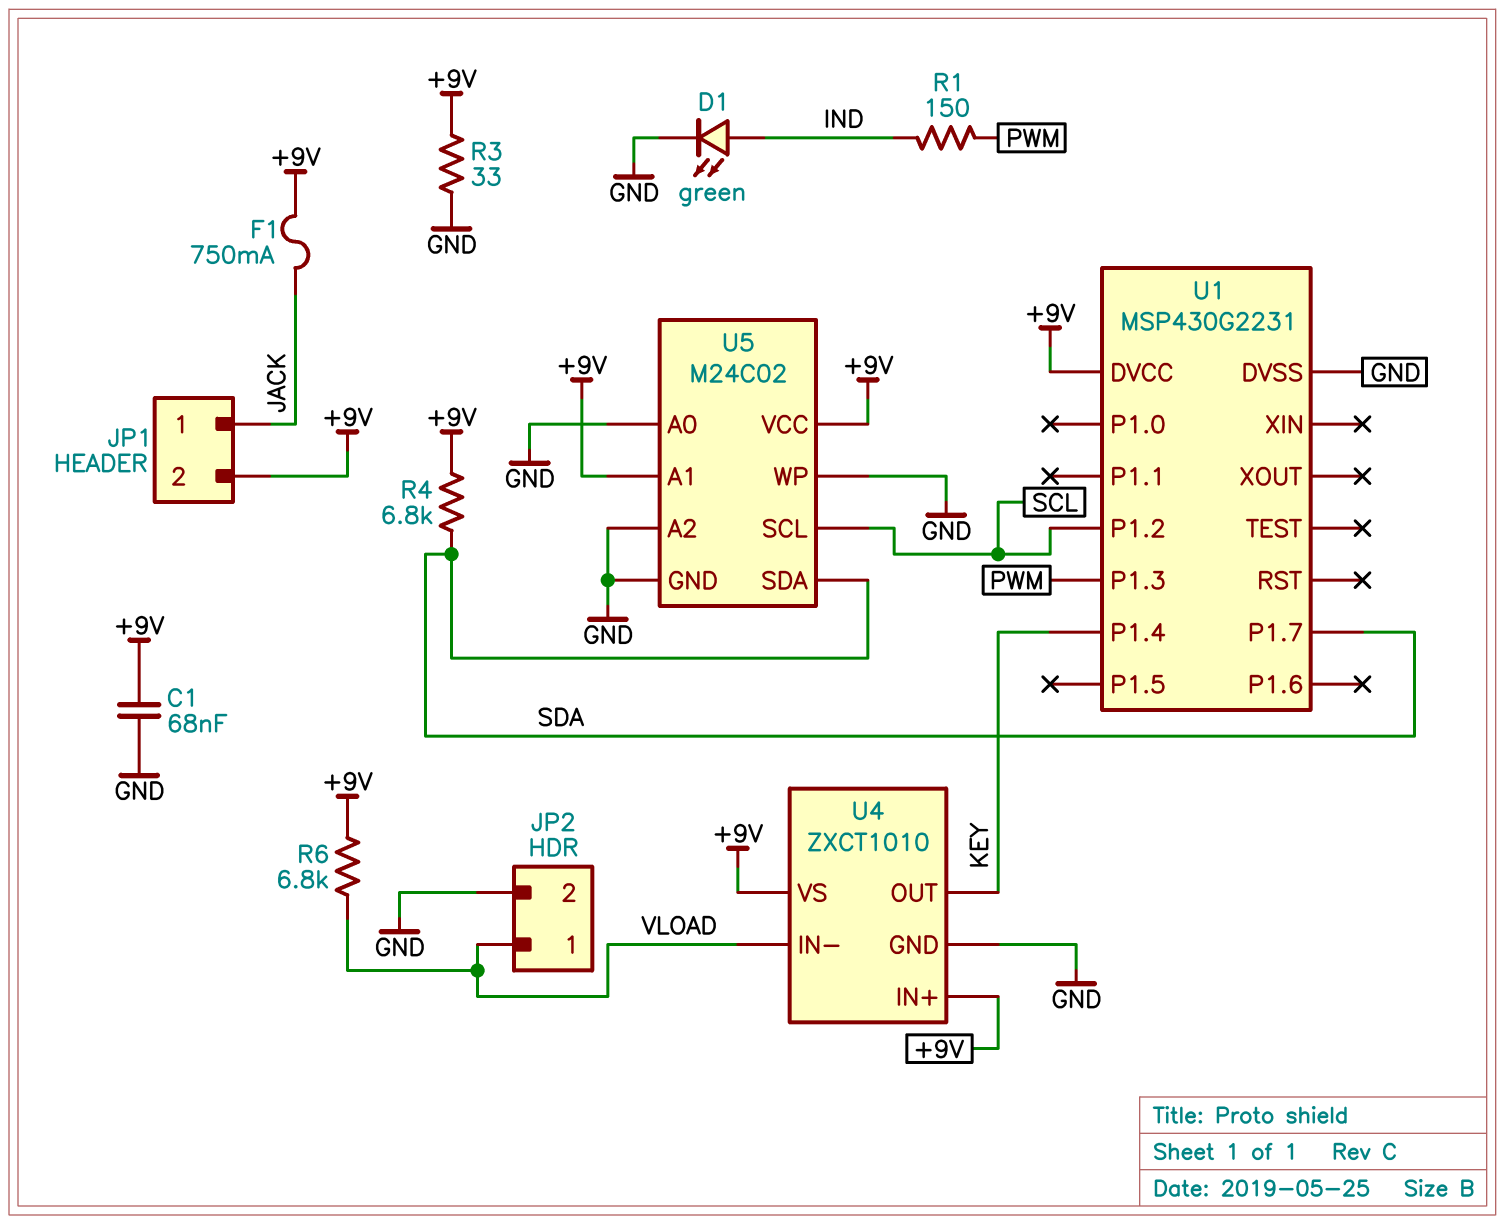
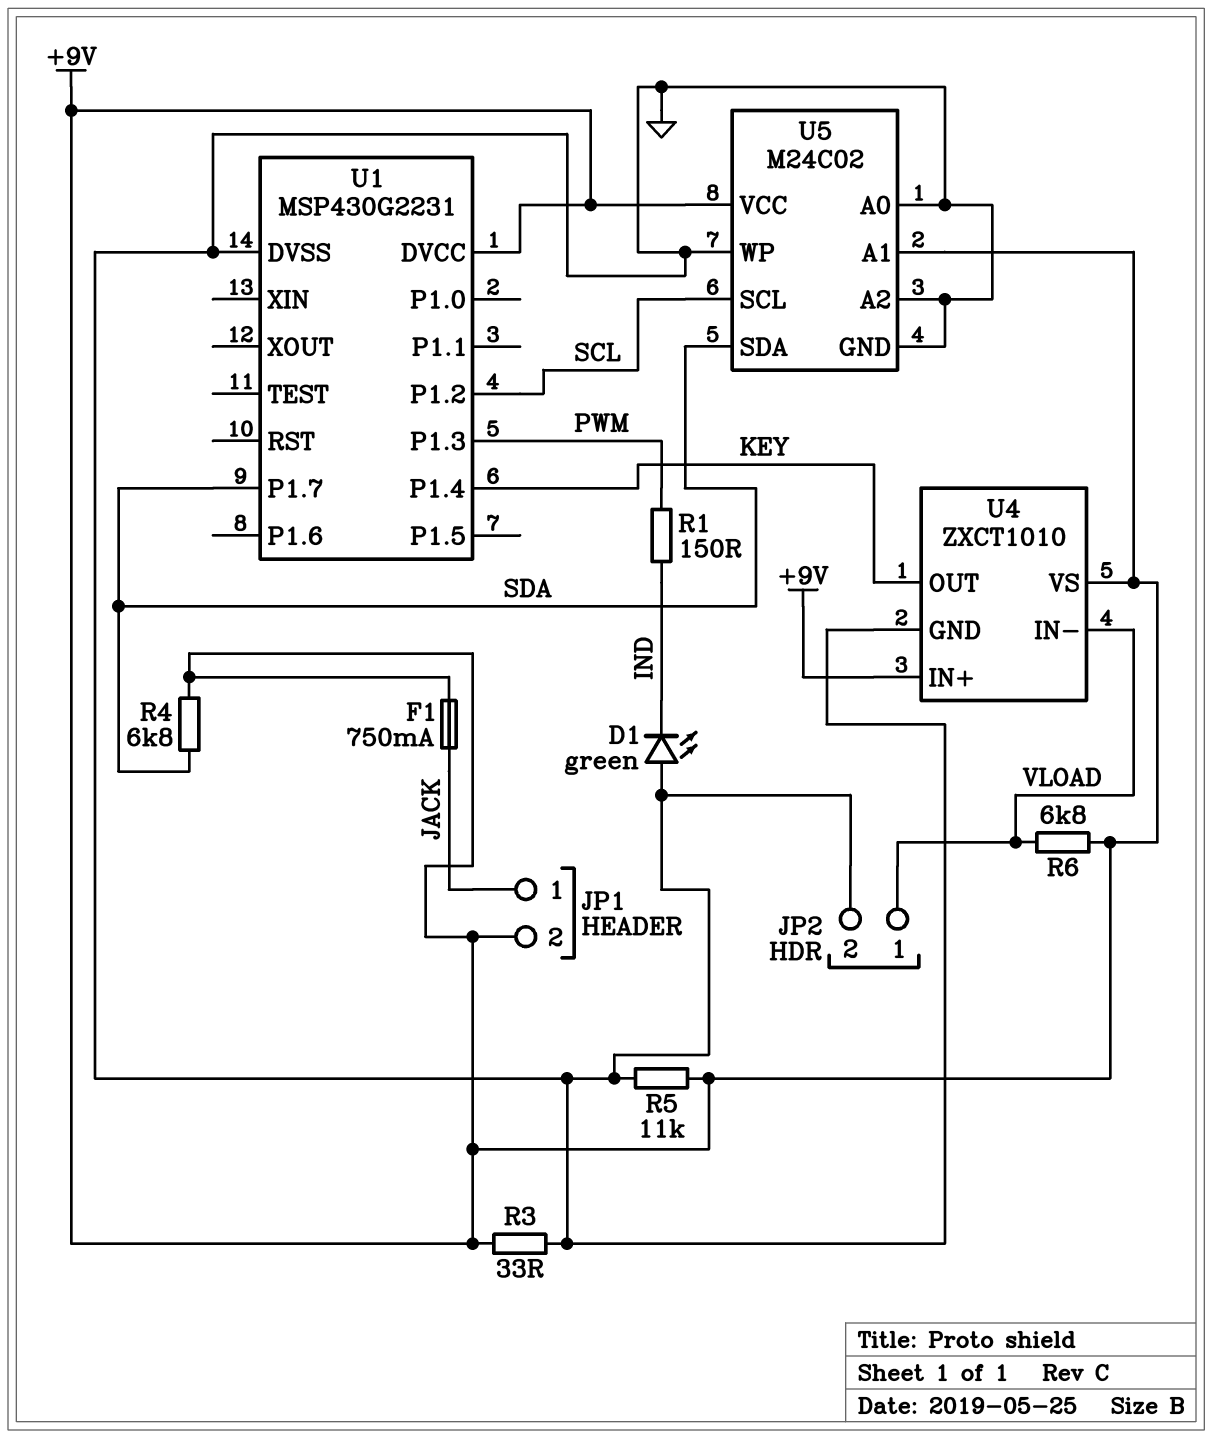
C1: 68nF (+9V, GND) -> none
D1: LED green (A IND, K GND) -> LED green (A GND, K IND)
R5: none -> 11k (+9V, GND)

